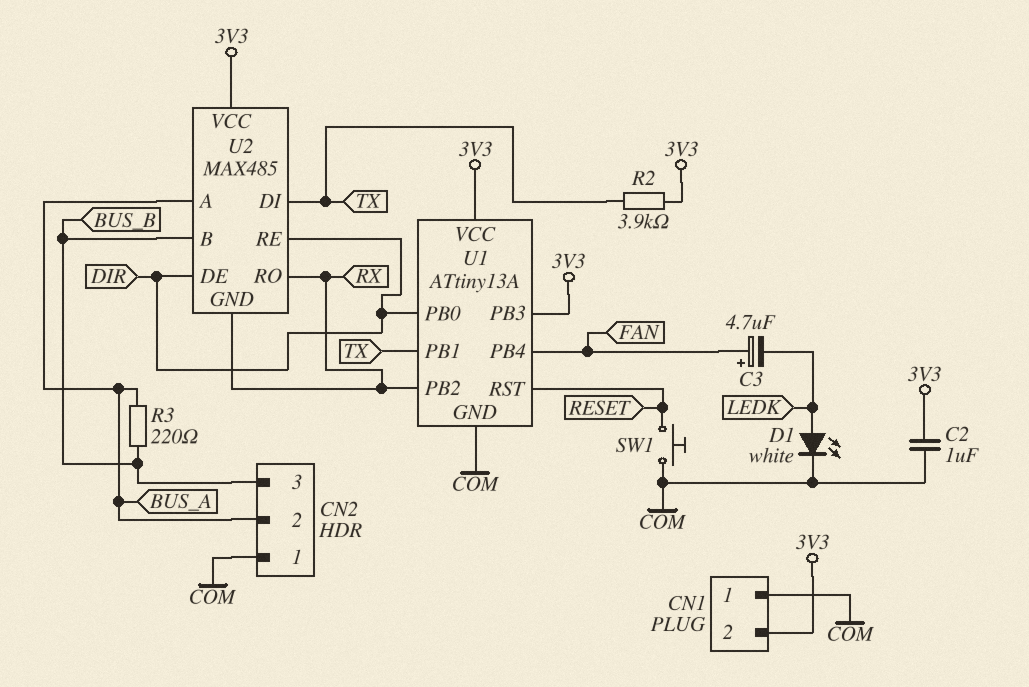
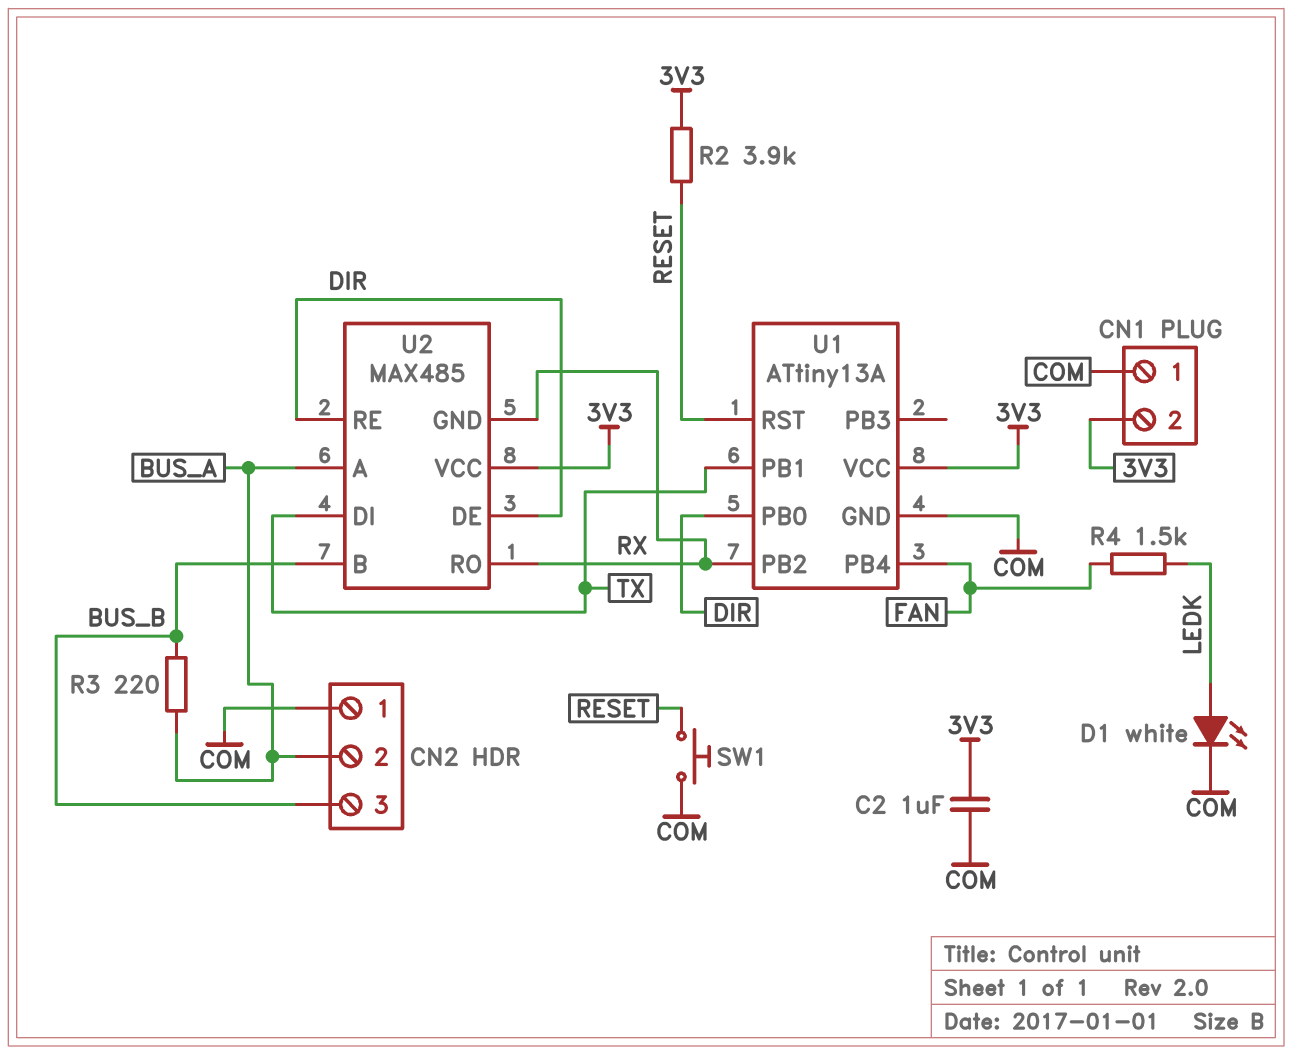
C3: 4.7uF (plus FAN, minus LEDK) -> none
R2: 3.9k (3V3, TX) -> 3.9k (3V3, RESET)
R4: none -> 1.5k (FAN, LEDK)
U1 pin PB3: 3V3 -> none

